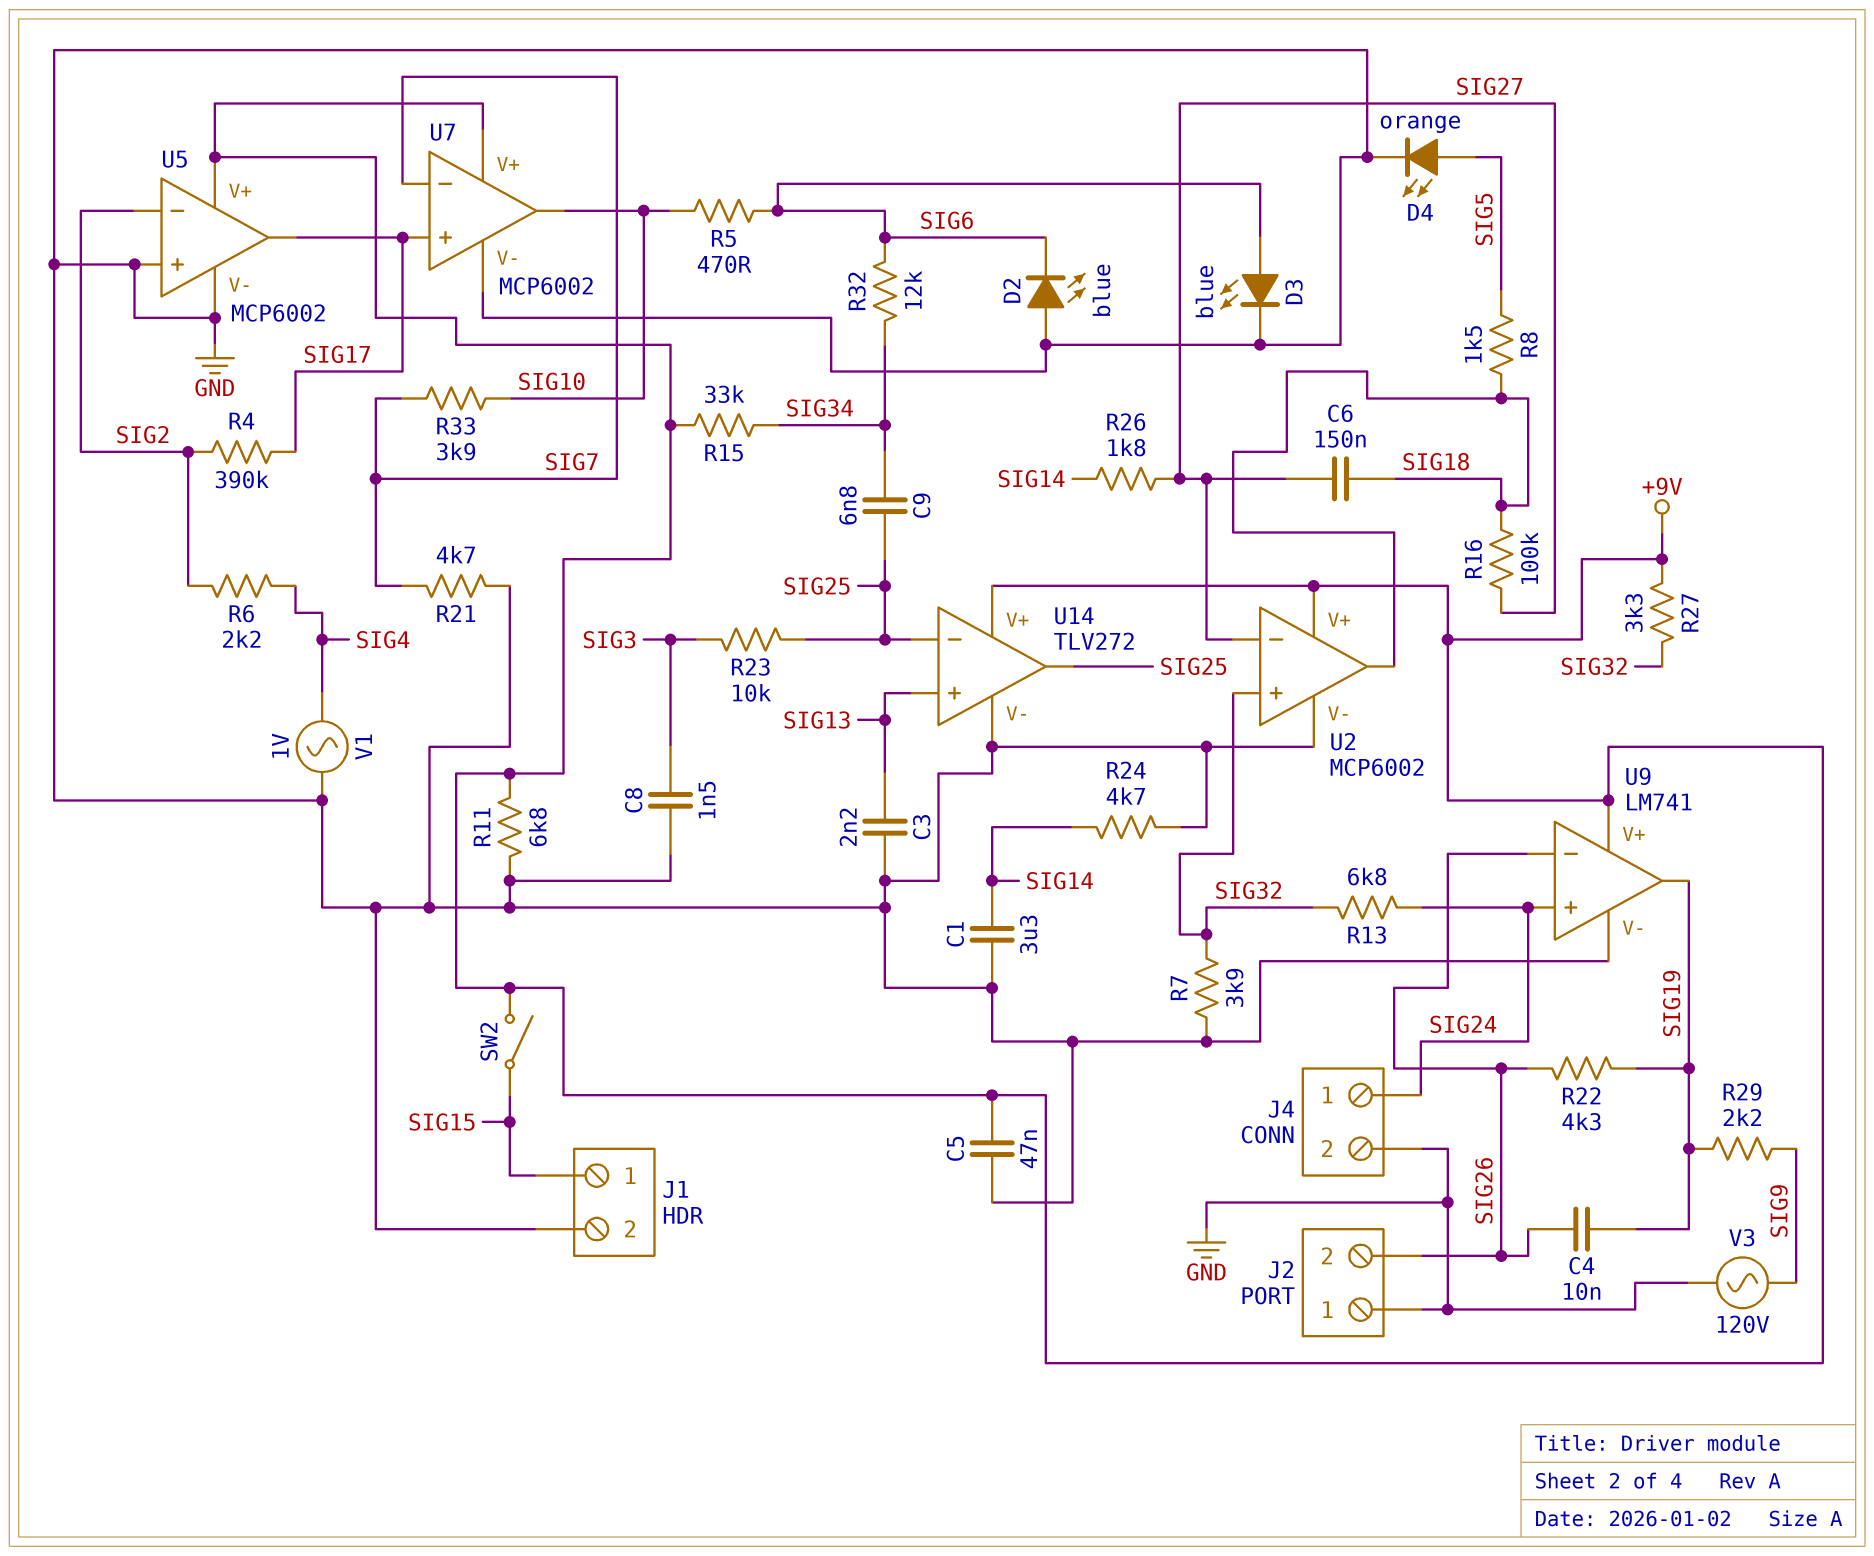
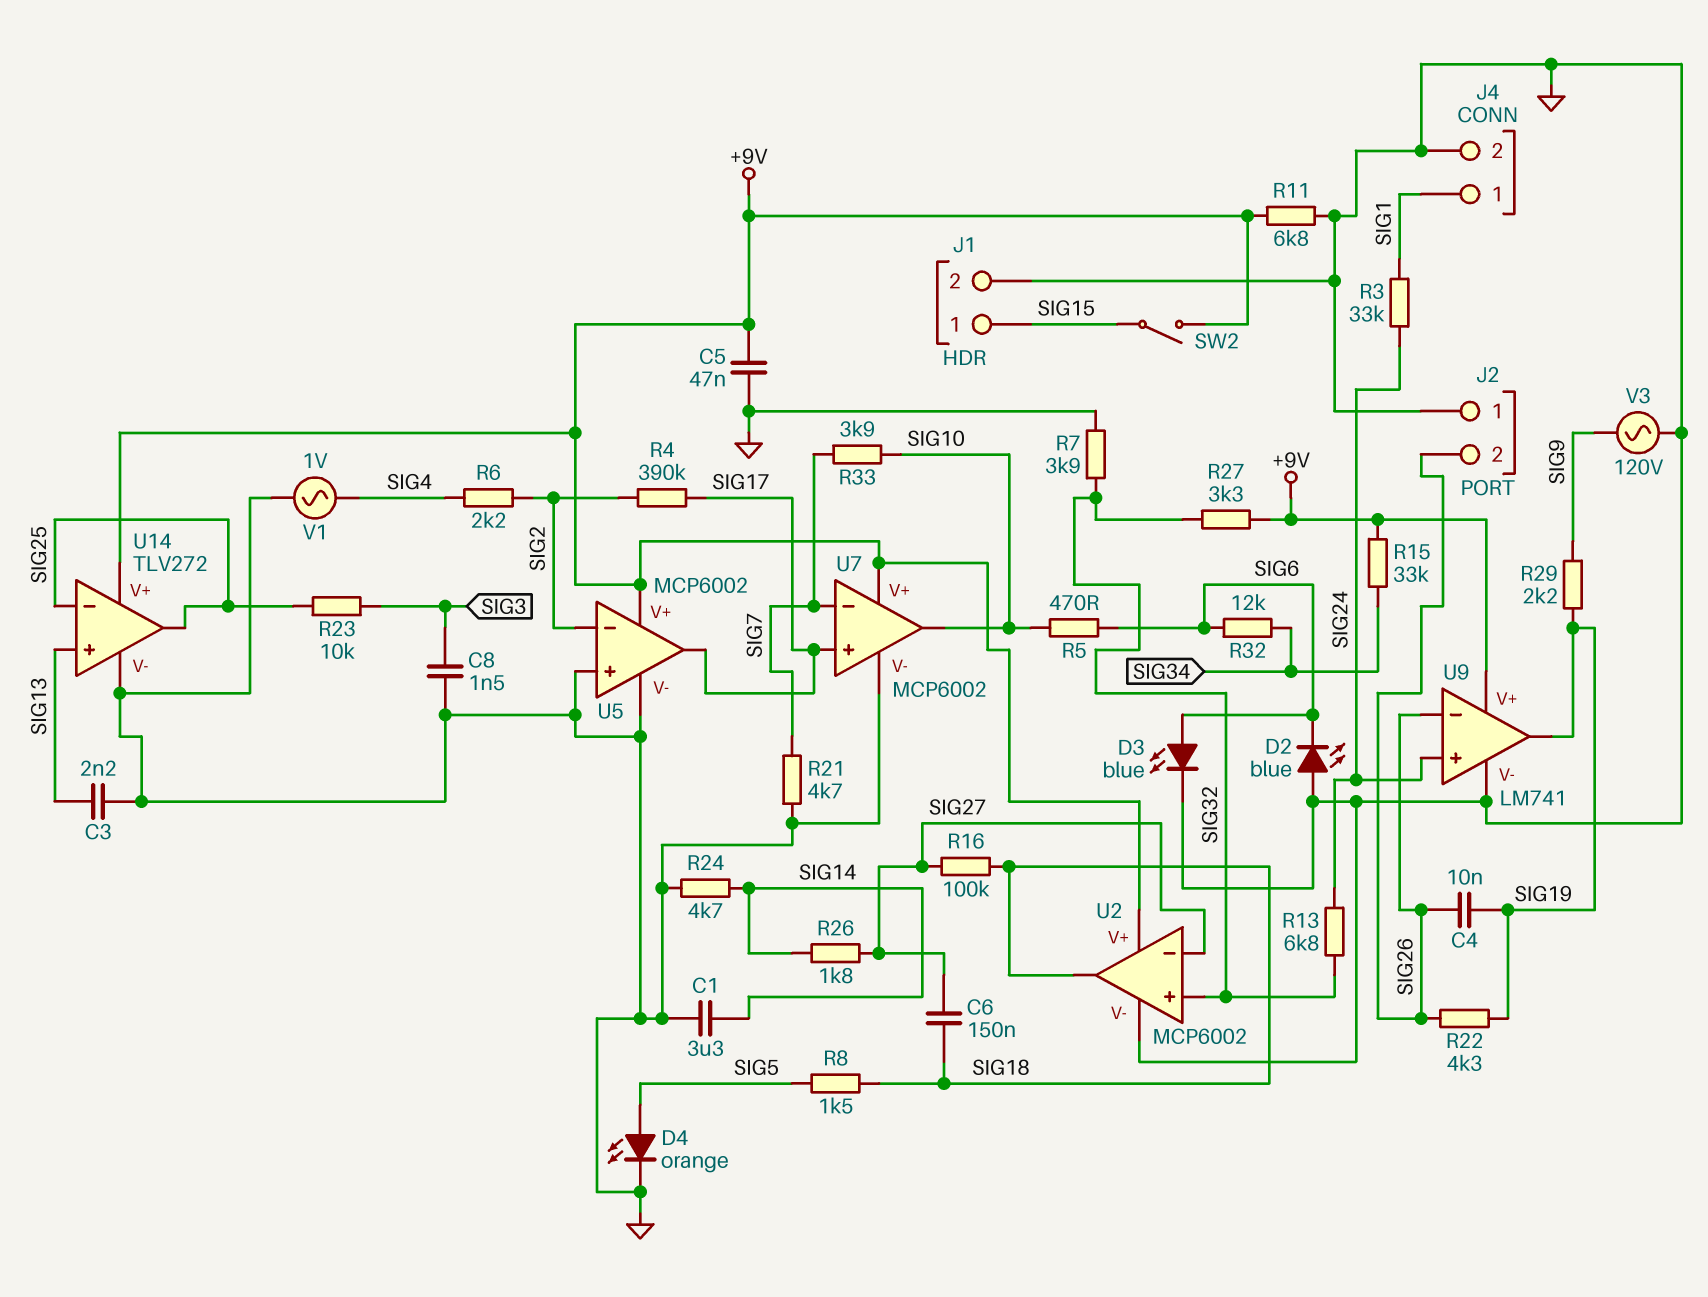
C9: 6.8nF (SIG25, SIG34) -> none
J4 pin 1: SIG24 -> SIG1
R3: none -> 33k (SIG1, SIG24)

